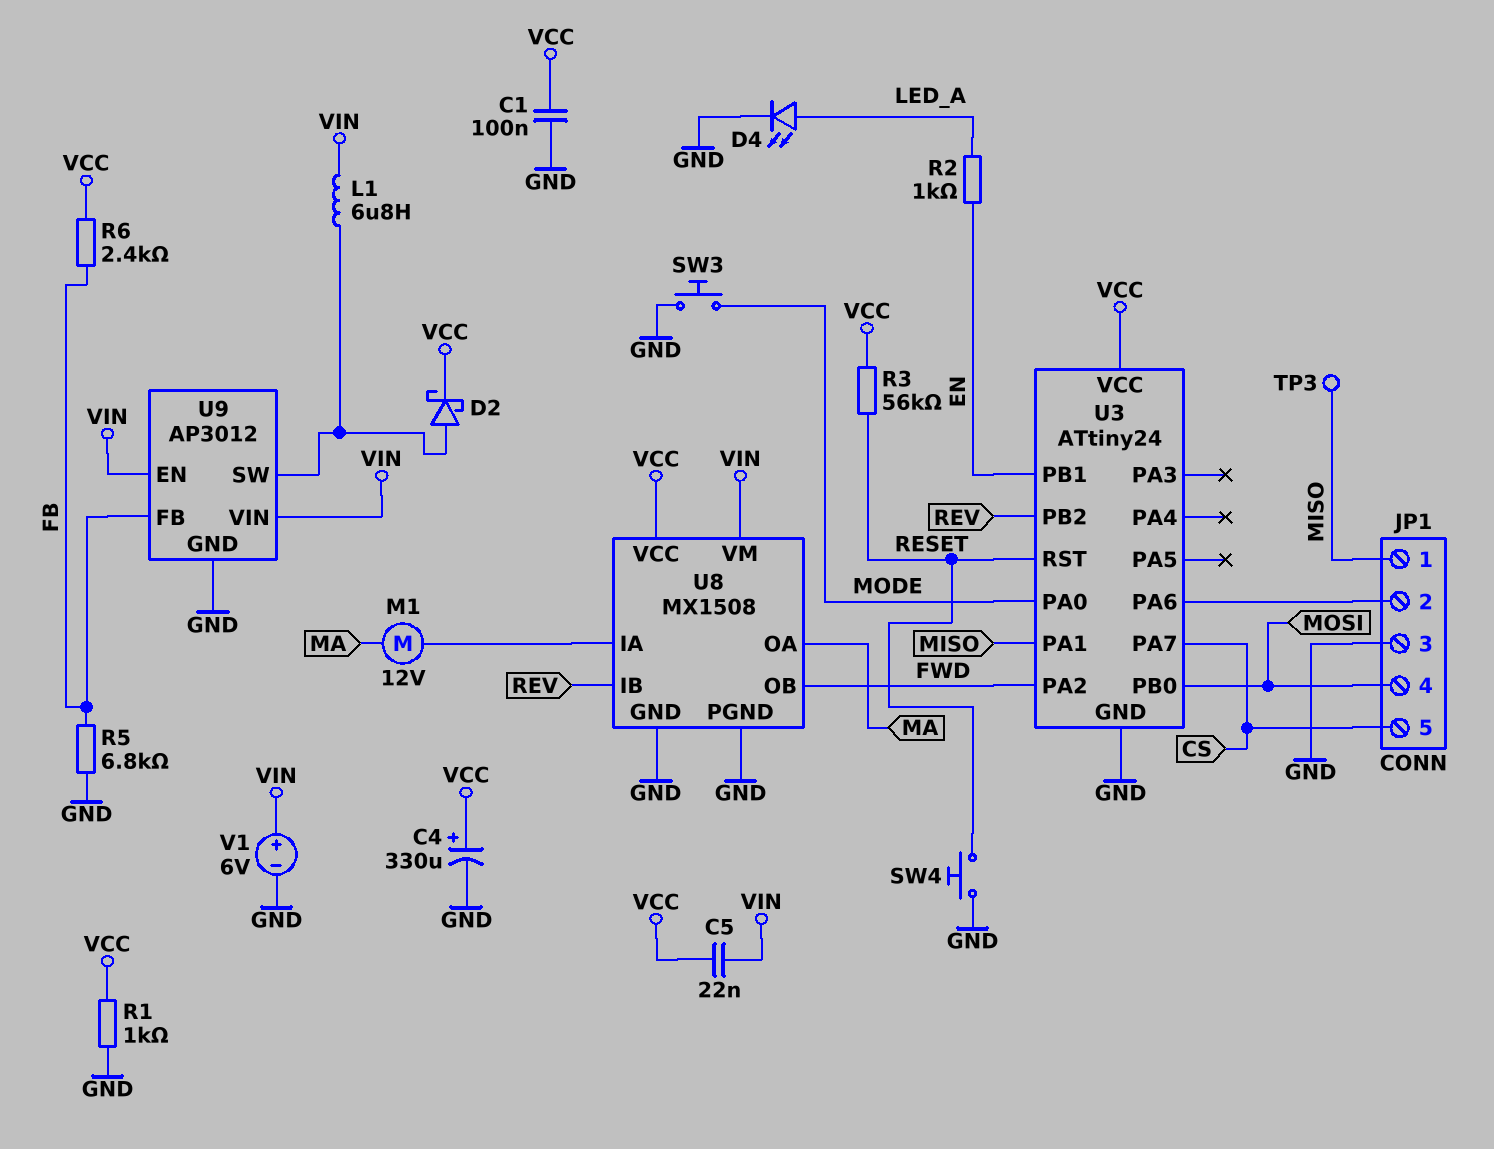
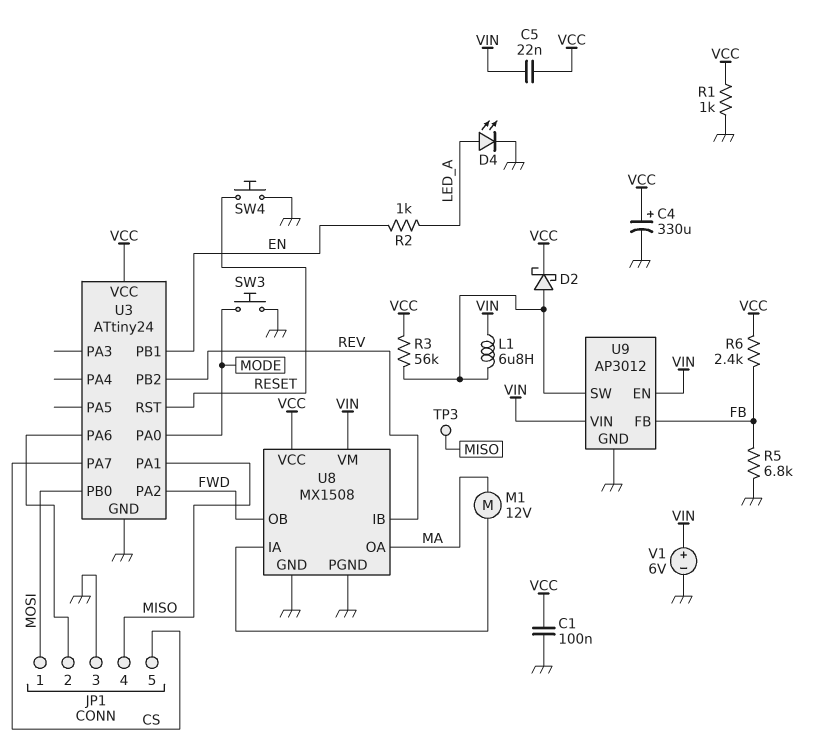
JP1 pin 1: MISO -> MOSI
JP1 pin 4: MOSI -> MISO
R3: 56k (RESET, VCC) -> 56k (U9/SW, VCC)

